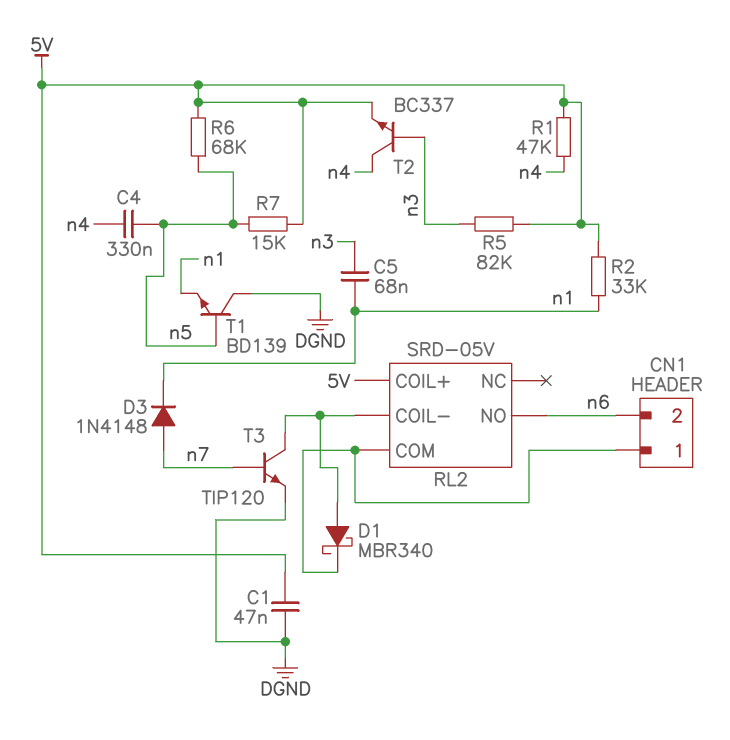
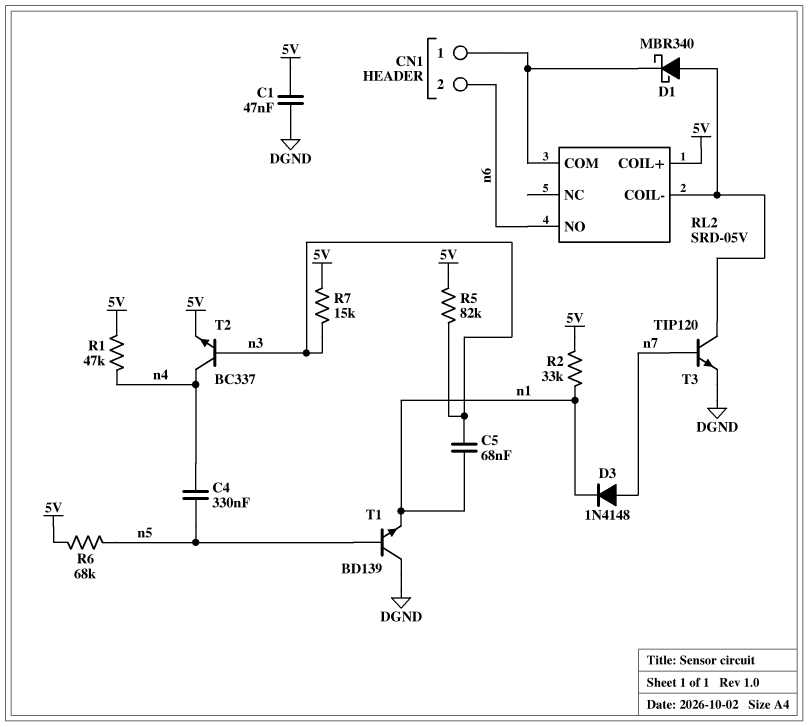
R7: 15k (5V, n5) -> 15k (5V, n3)

